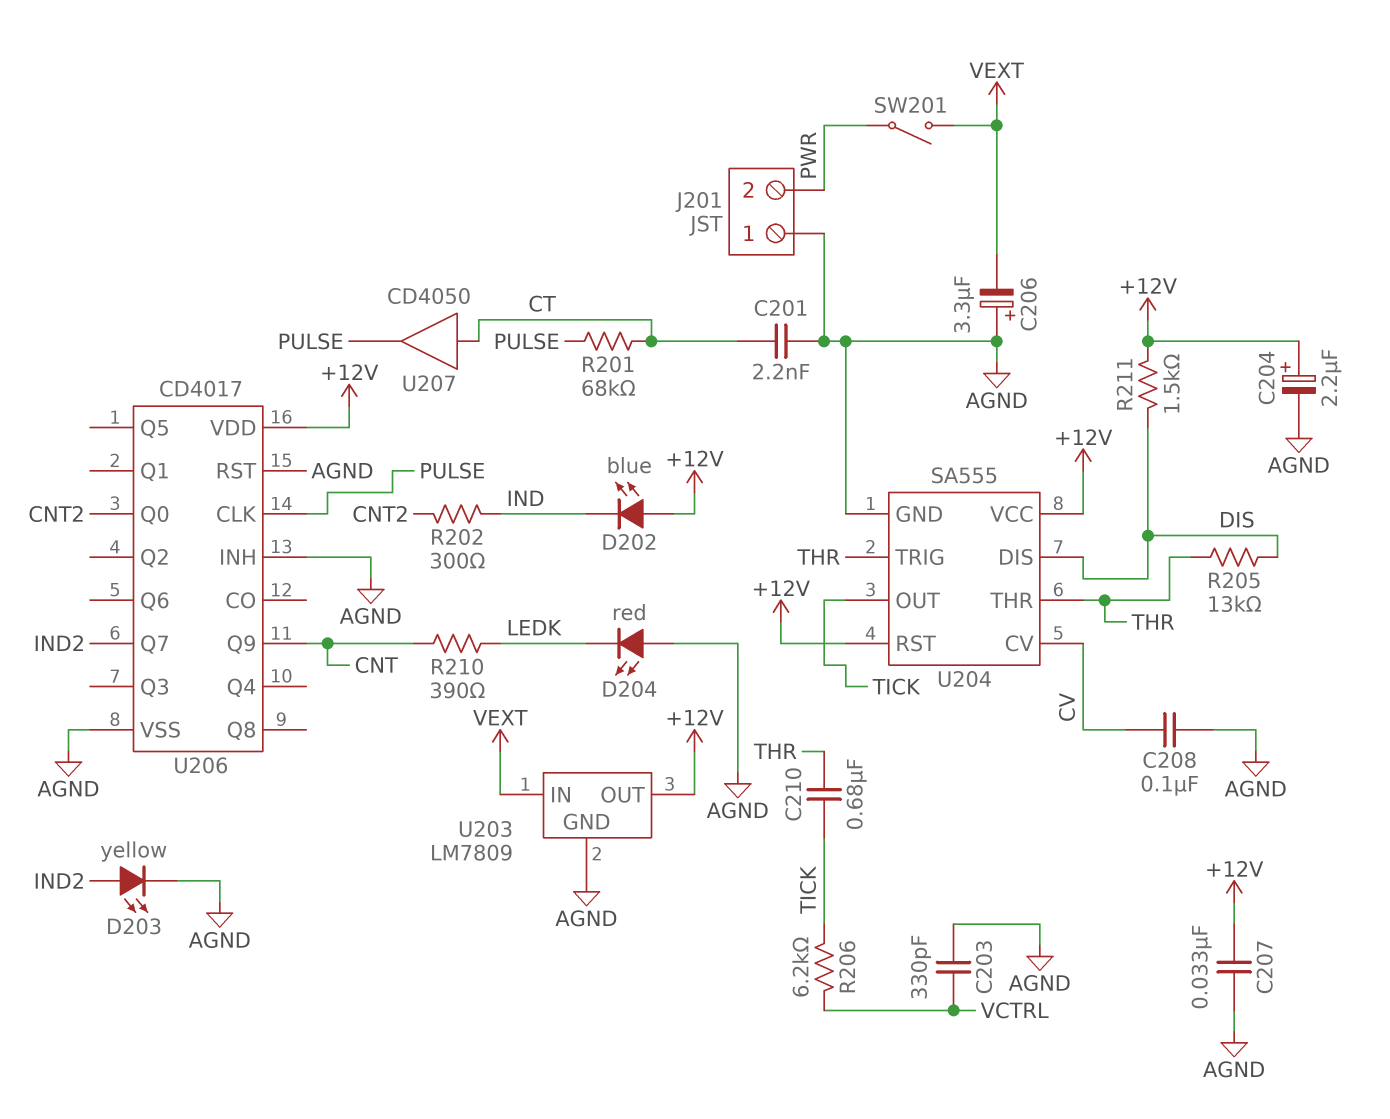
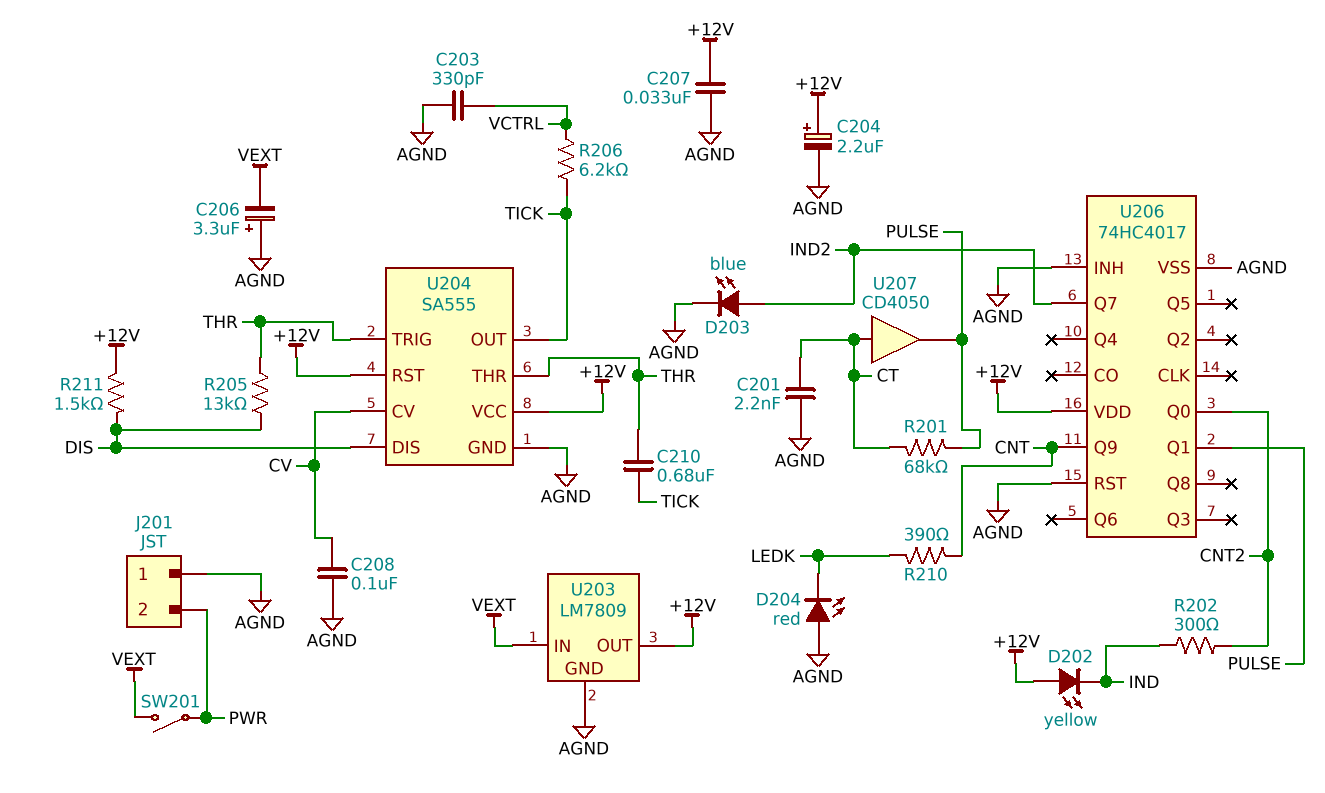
D202: LED blue (A +12V, K IND) -> LED yellow (A +12V, K IND)
D203: LED yellow (A IND2, K AGND) -> LED blue (A IND2, K AGND)
U206: CD4017 -> 74HC4017
U206 pin CLK: PULSE -> none
U206 pin Q1: none -> PULSE

